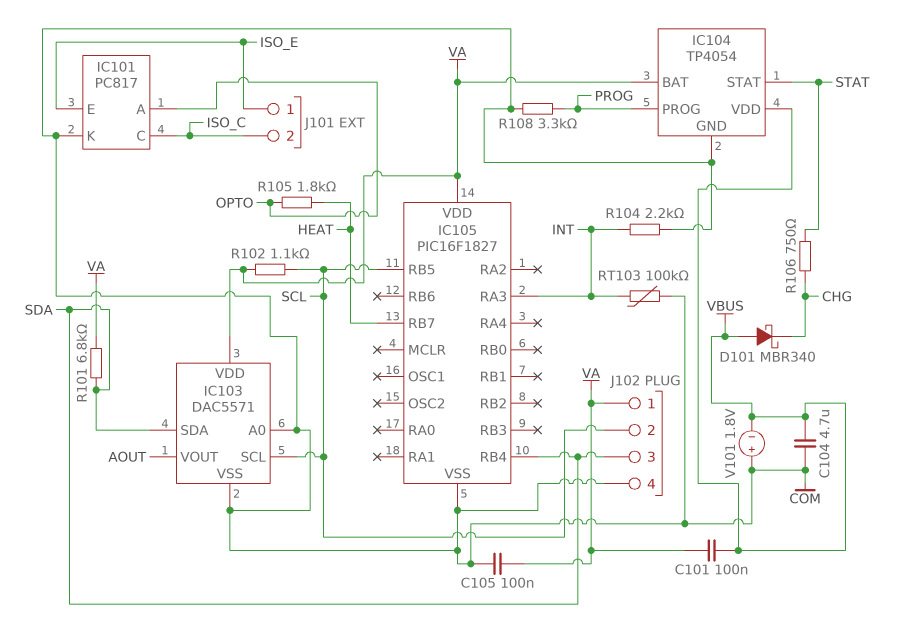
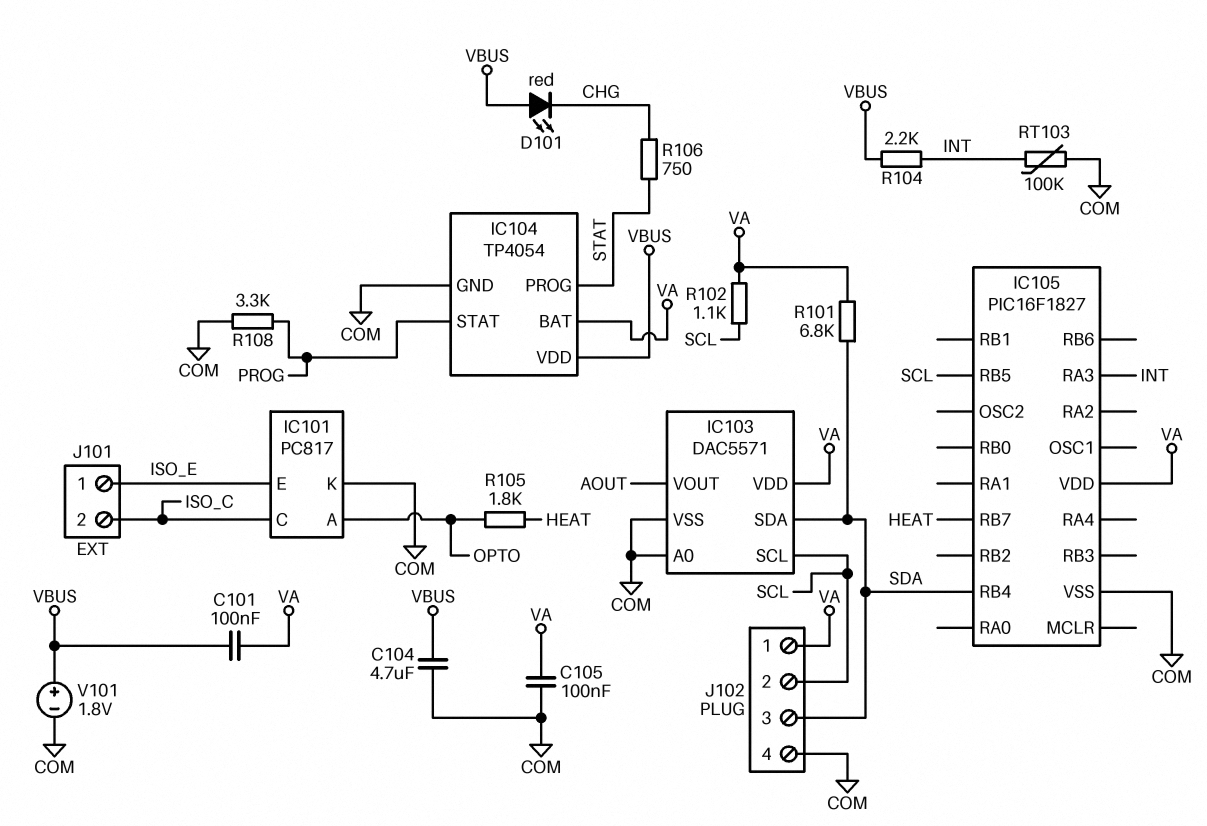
D101: schottky MBR340 (A VBUS, K CHG) -> LED red (A VBUS, K CHG)
IC104 pin PROG: PROG -> STAT
IC104 pin STAT: STAT -> PROG
R104: 2.2k (COM, INT) -> 2.2k (INT, VBUS)
V101: 1.8V (plus COM, minus VBUS) -> 1.8V (plus VBUS, minus COM)

